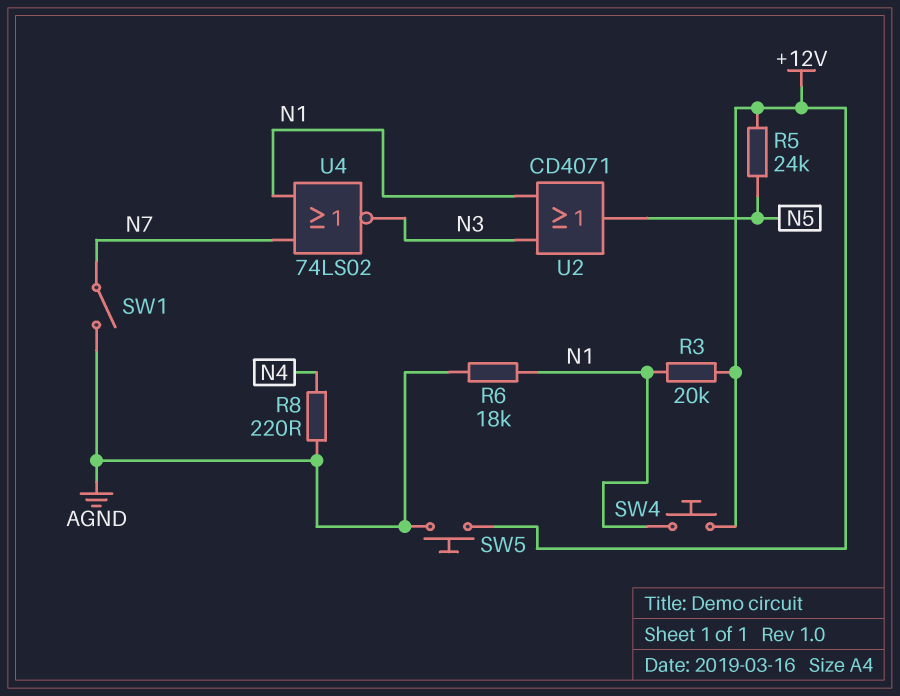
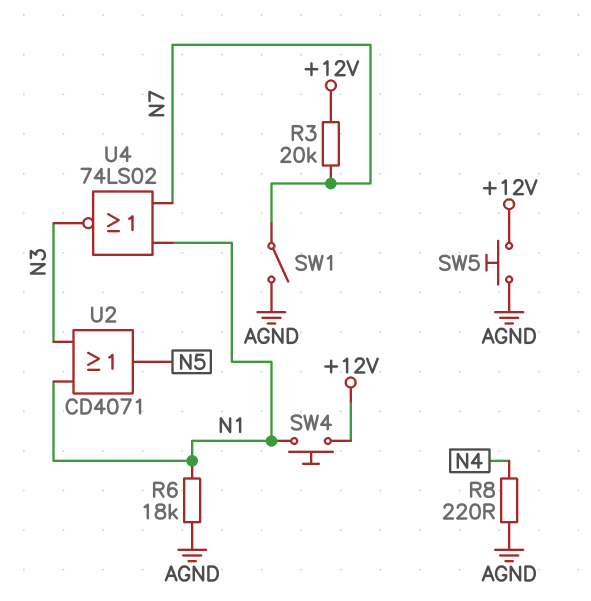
R3: 20k (+12V, N1) -> 20k (+12V, N7)
R5: 24k (+12V, N5) -> none

